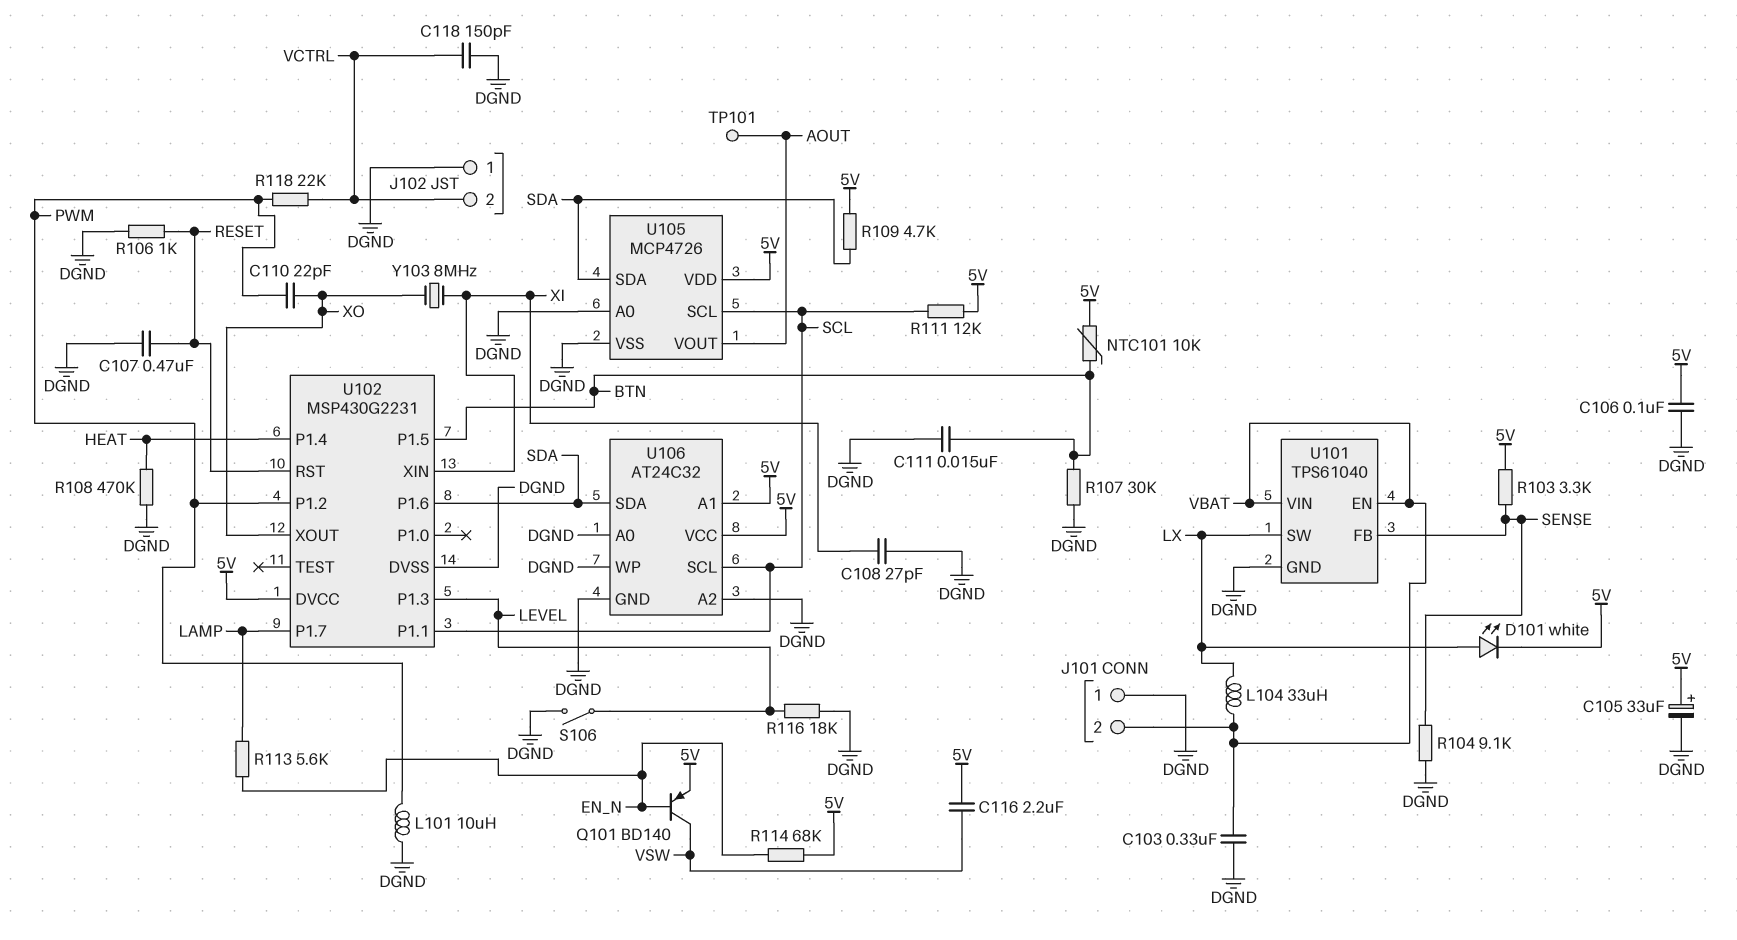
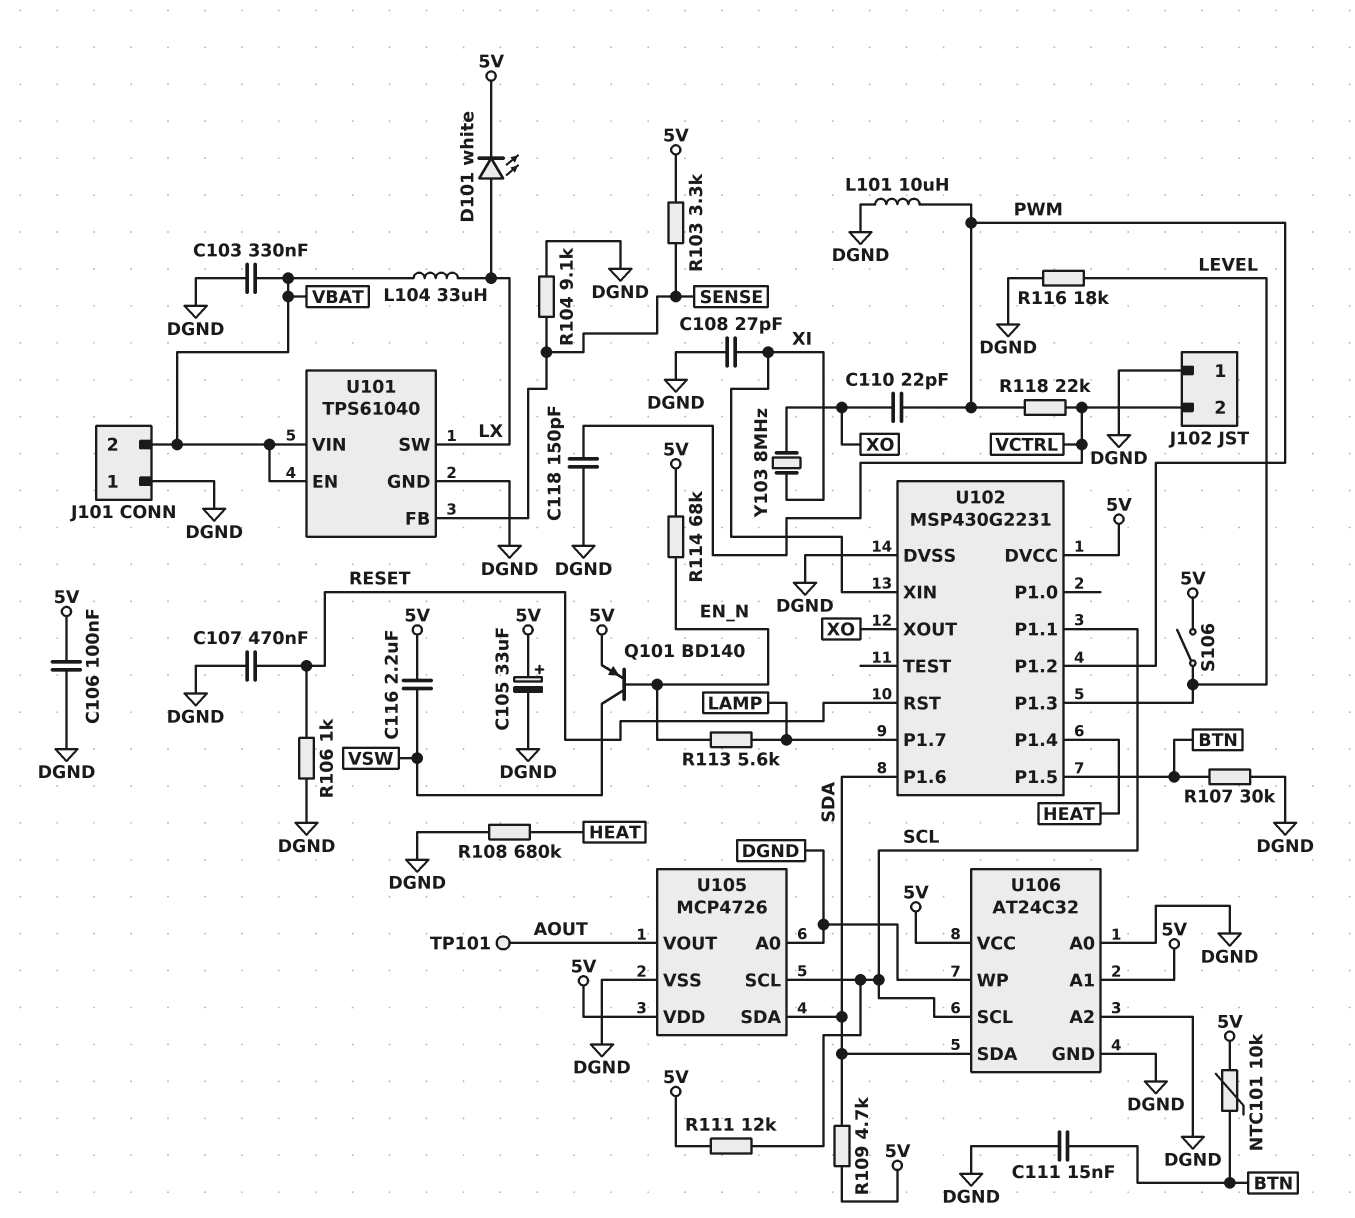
R108: 470k (DGND, HEAT) -> 680k (DGND, HEAT)
S106: switch (DGND, LEVEL) -> switch (5V, LEVEL)

